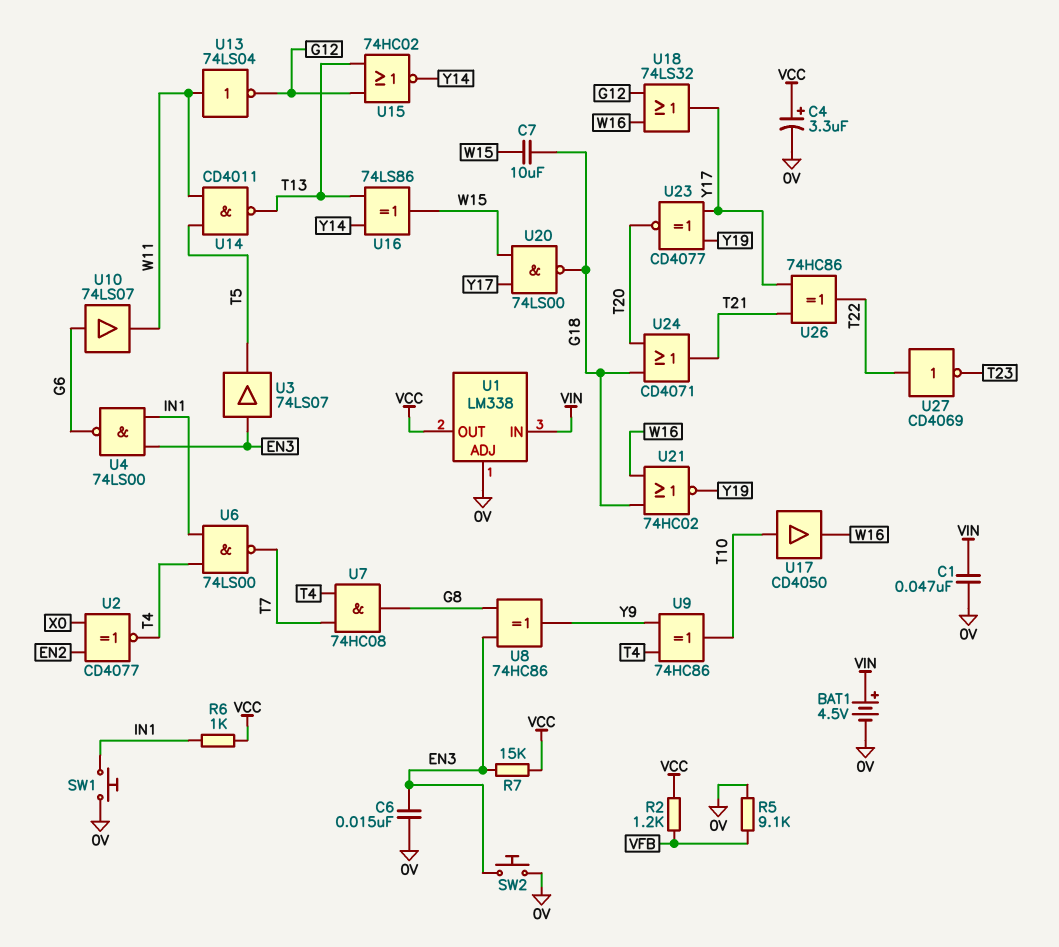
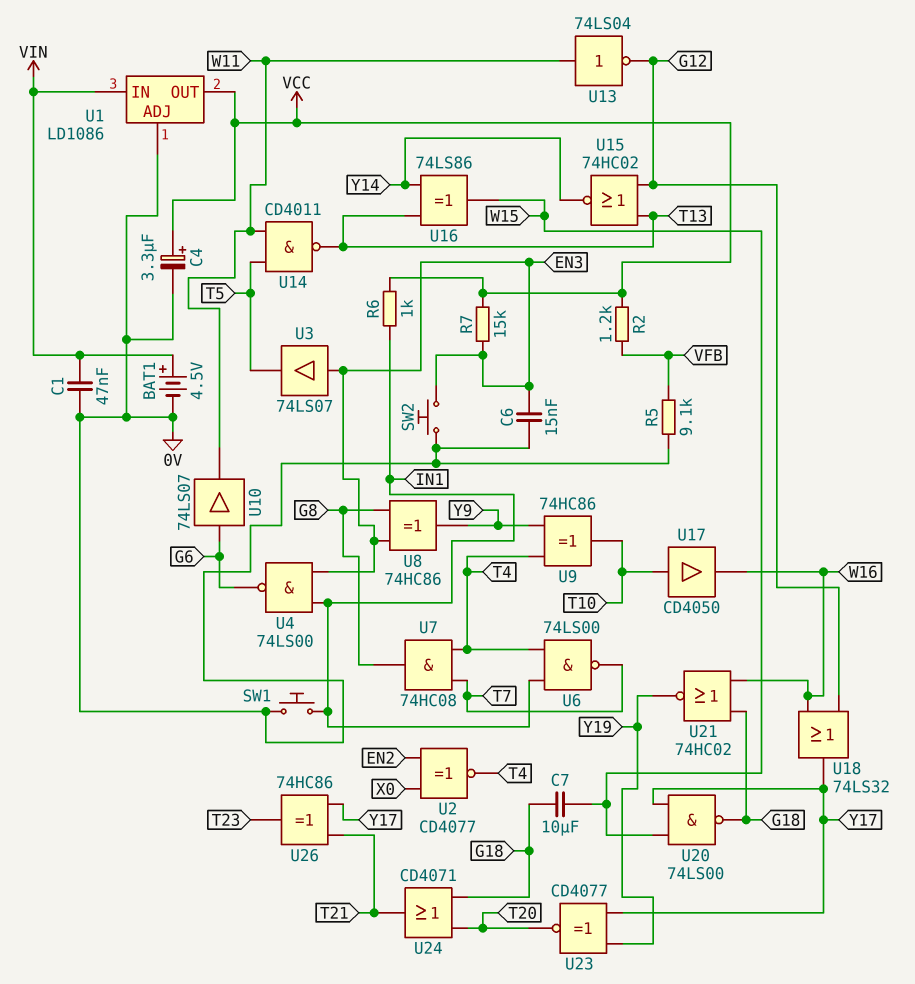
U1: LM338 -> LD1086
U26: XOR 74HC86 (in T21, in Y17, out T22) -> XOR 74HC86 (in T21, in Y17, out T23)
U27: NOT CD4069 (in T22, out T23) -> none

